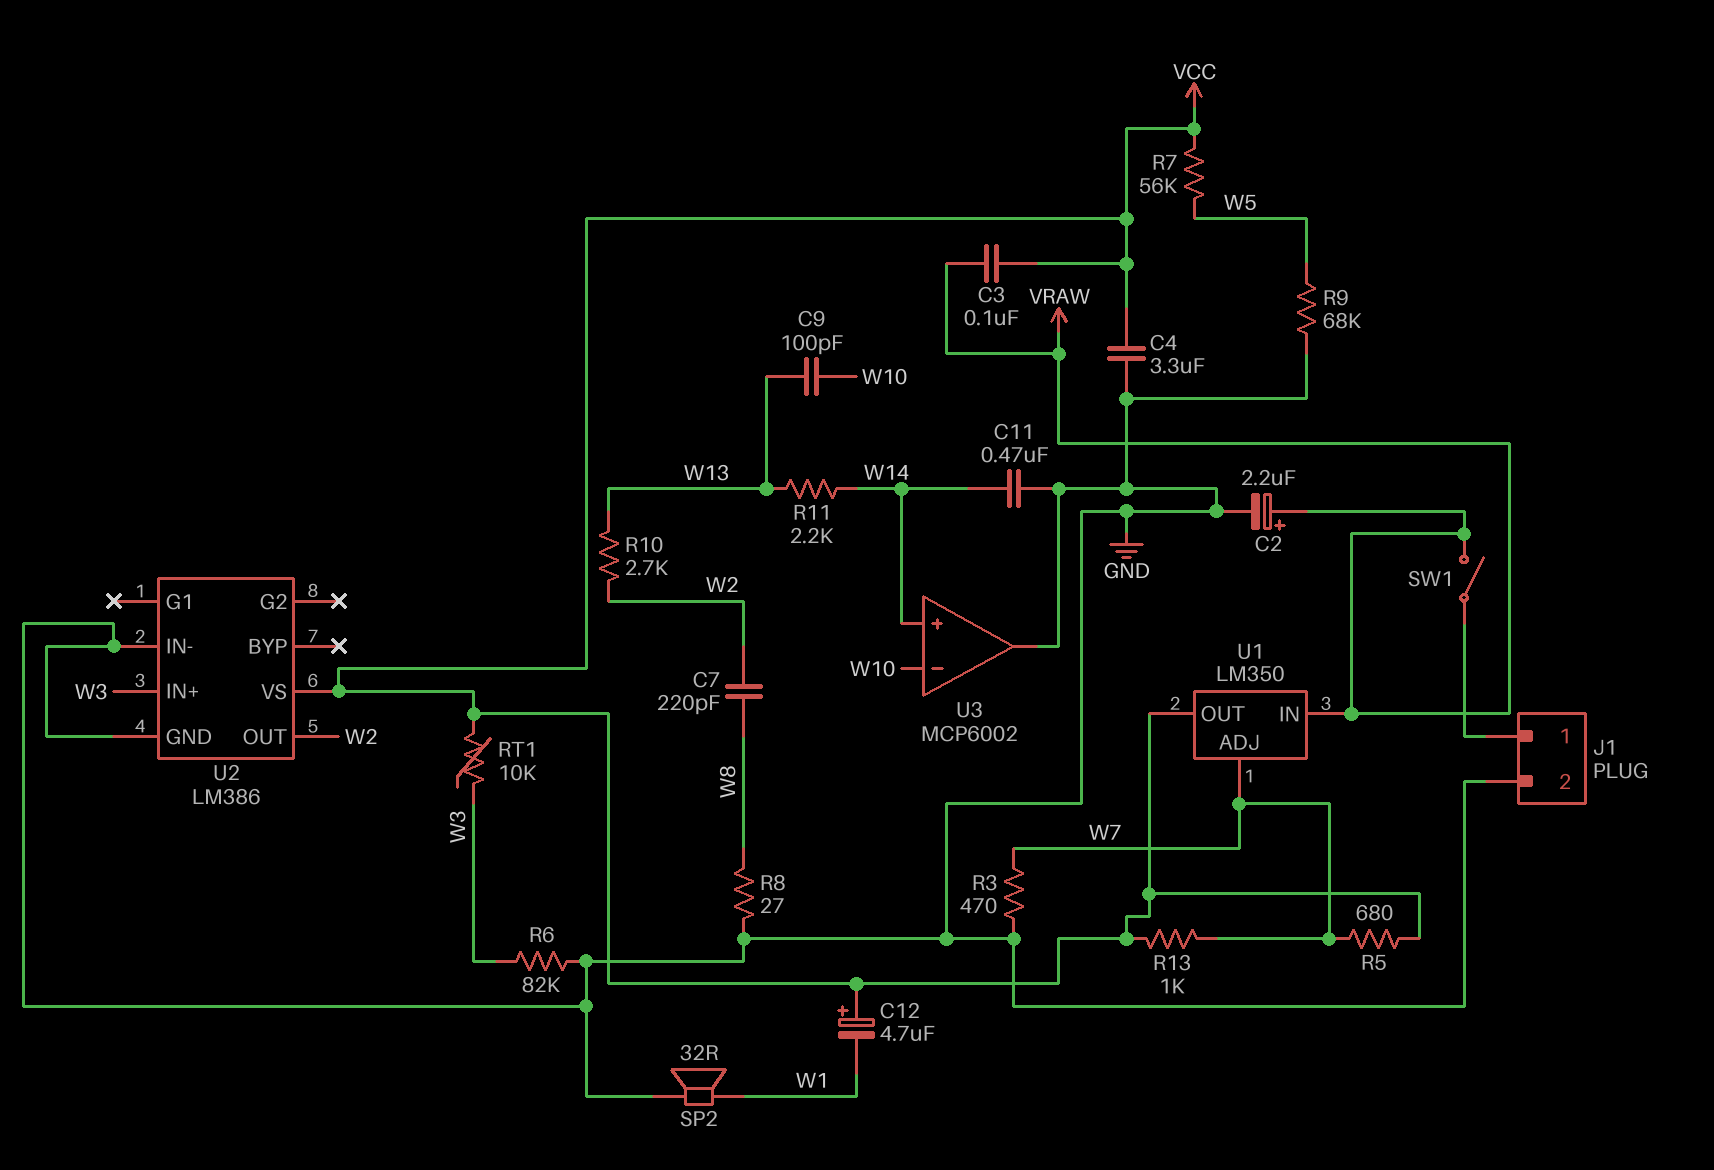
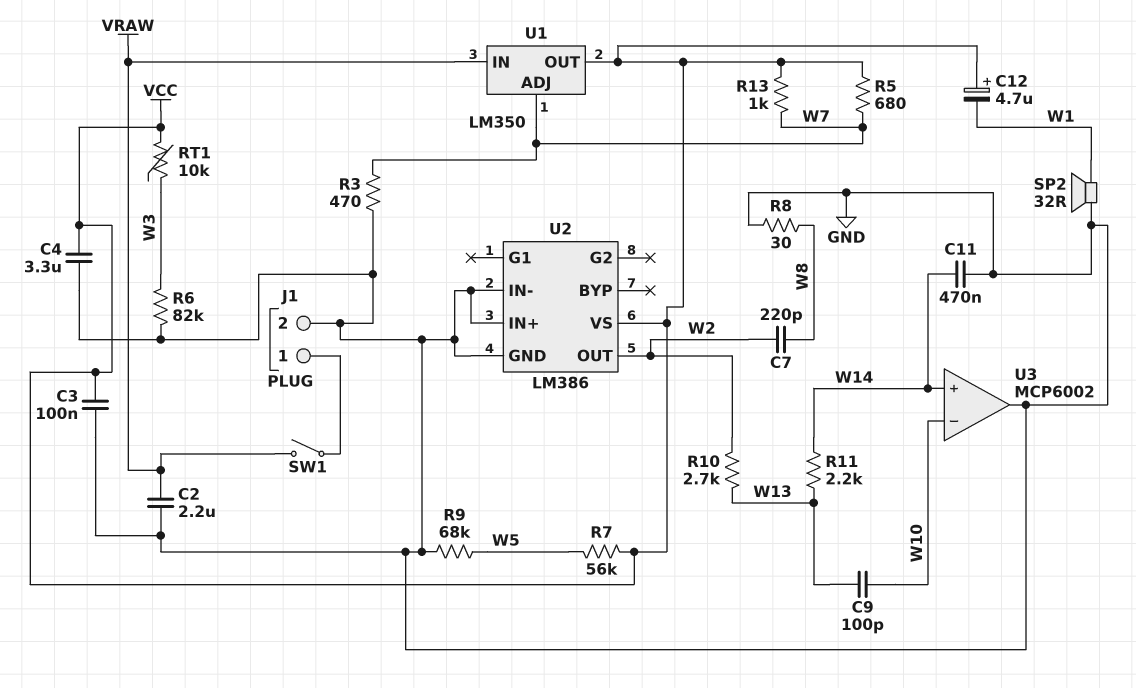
C2: 2.2uF (plus VRAW, minus GND) -> 2.2uF (GND, VRAW)
C3: 100nF (VCC, VRAW) -> 100nF (GND, VCC)
R8: 27 (GND, W8) -> 30 (GND, W8)
U2 pin IN+: W3 -> GND

